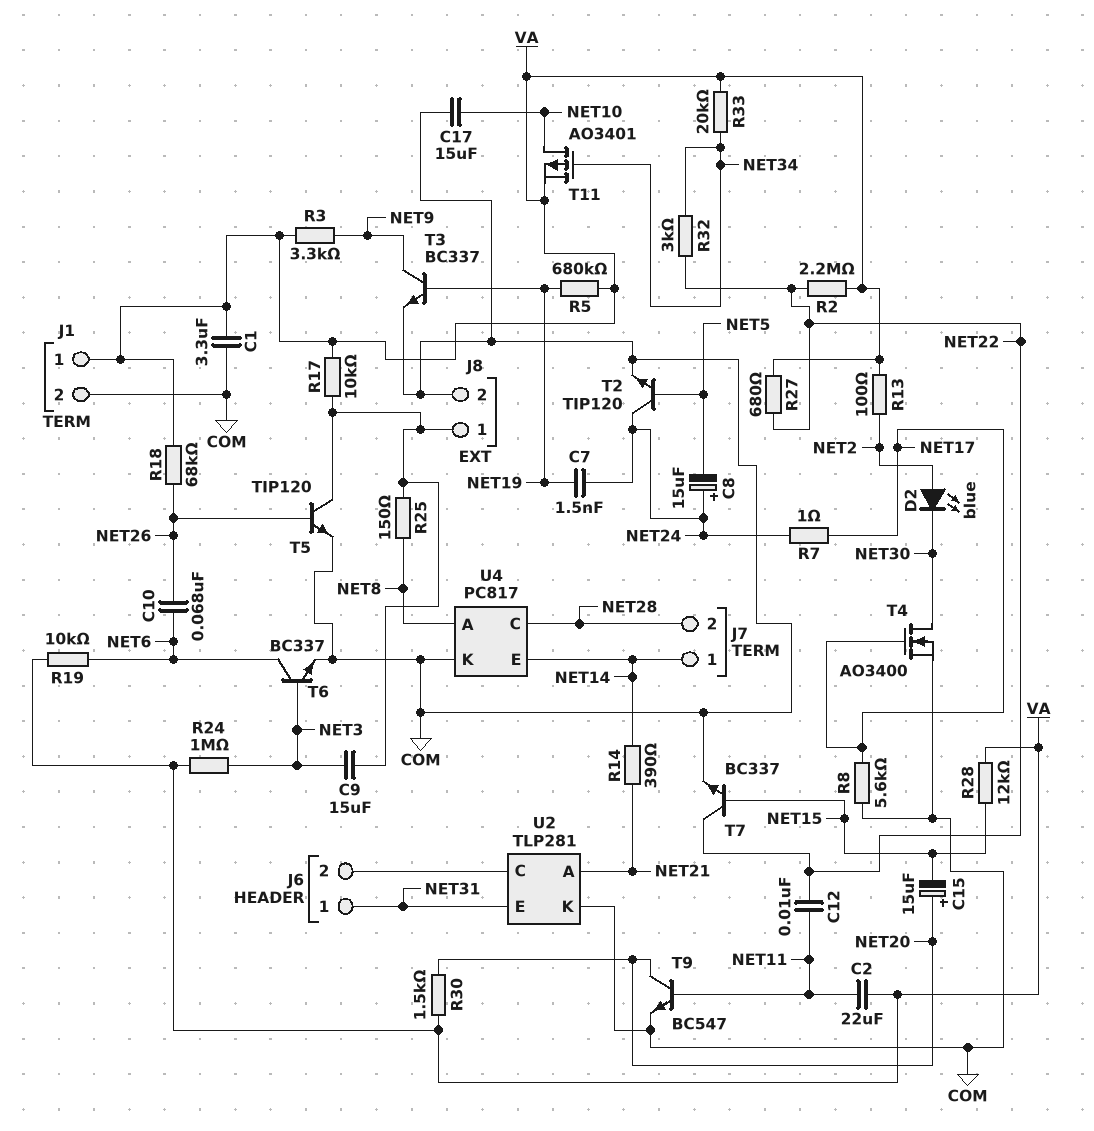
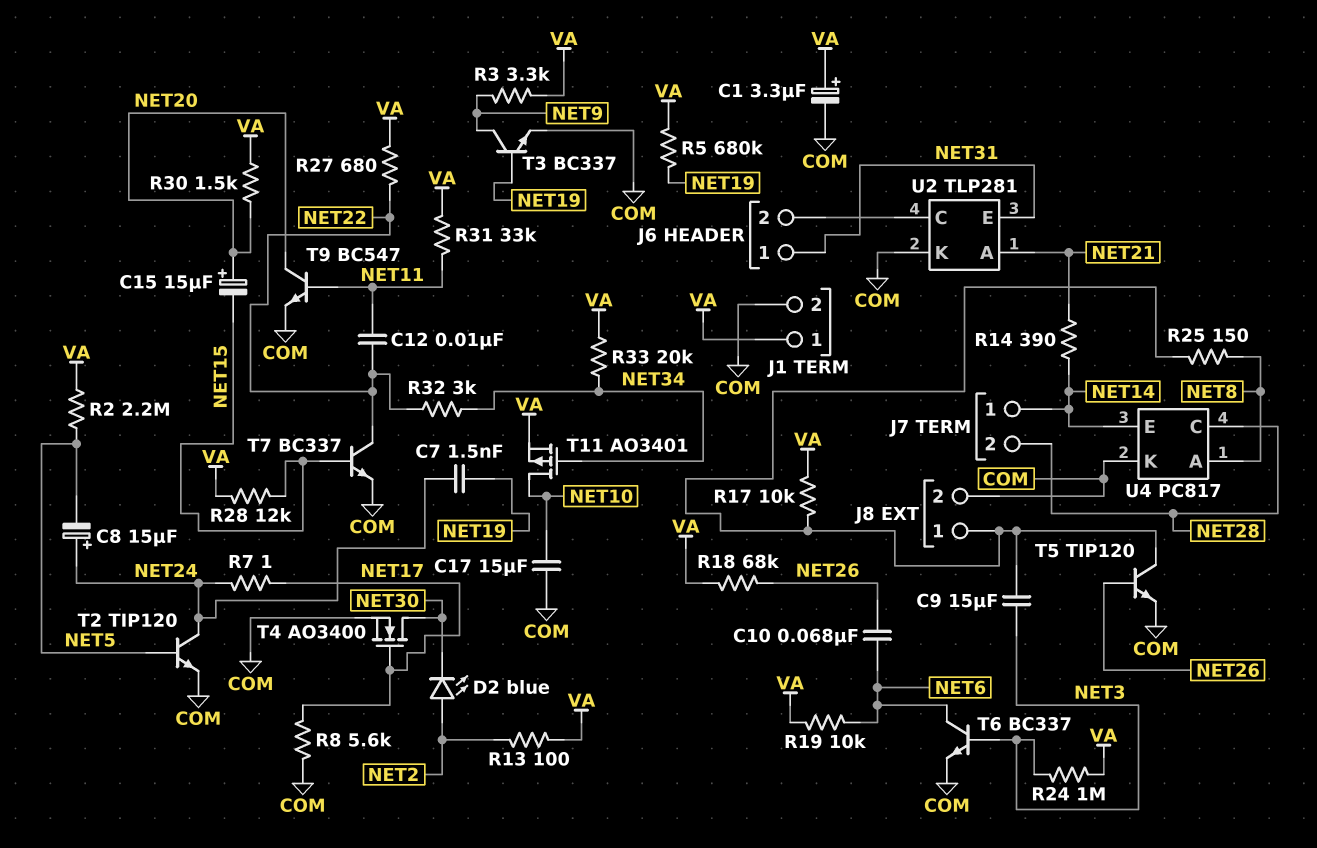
C1: 3.3uF (COM, VA) -> 3.3uF (plus VA, minus COM)
C2: 22uF (NET11, VA) -> none
R2: 2.2M (NET22, VA) -> 2.2M (NET5, VA)
R31: none -> 33k (NET11, VA)

